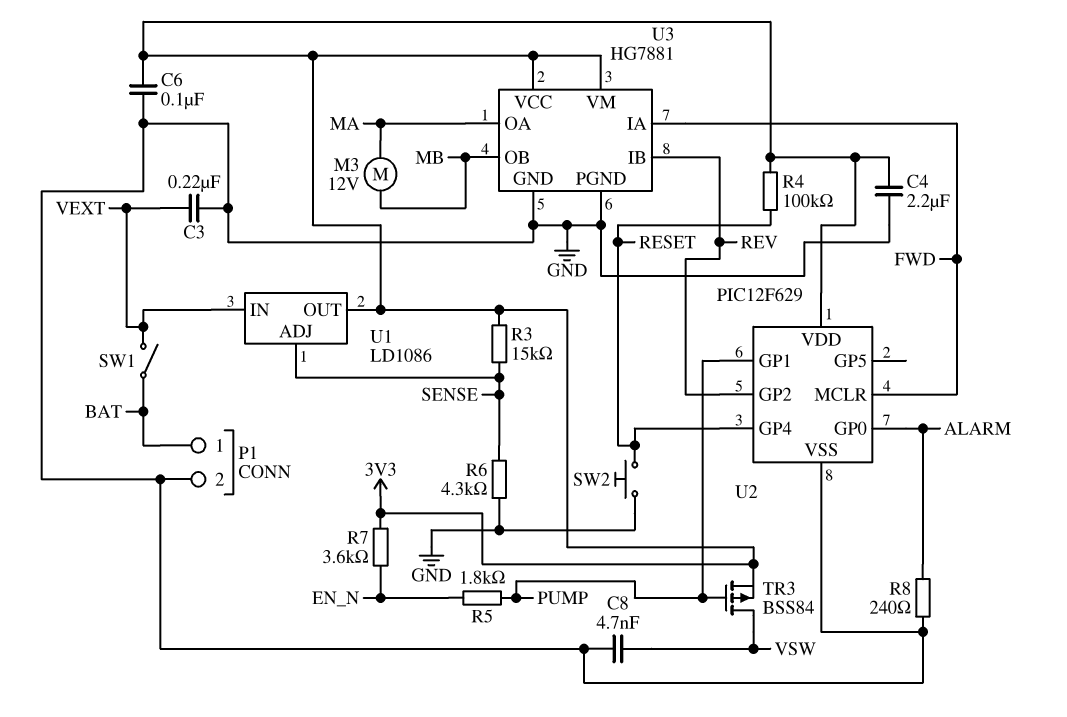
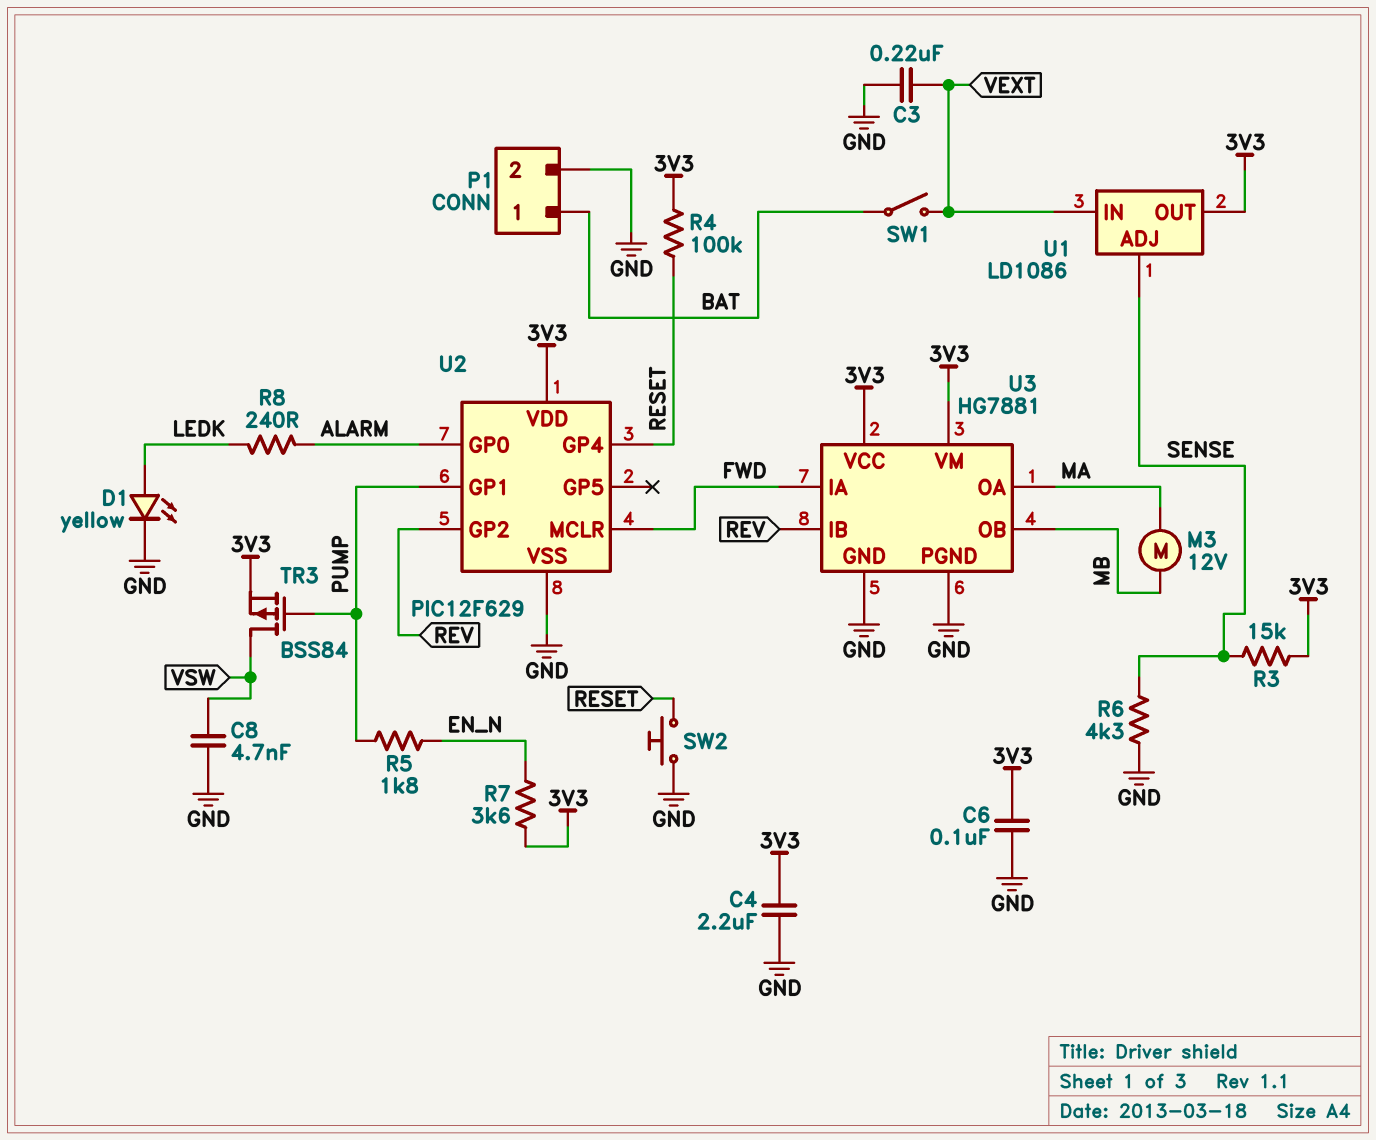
D1: none -> LED yellow (A LEDK, K GND)
R8: 240 (ALARM, GND) -> 240 (ALARM, LEDK)

